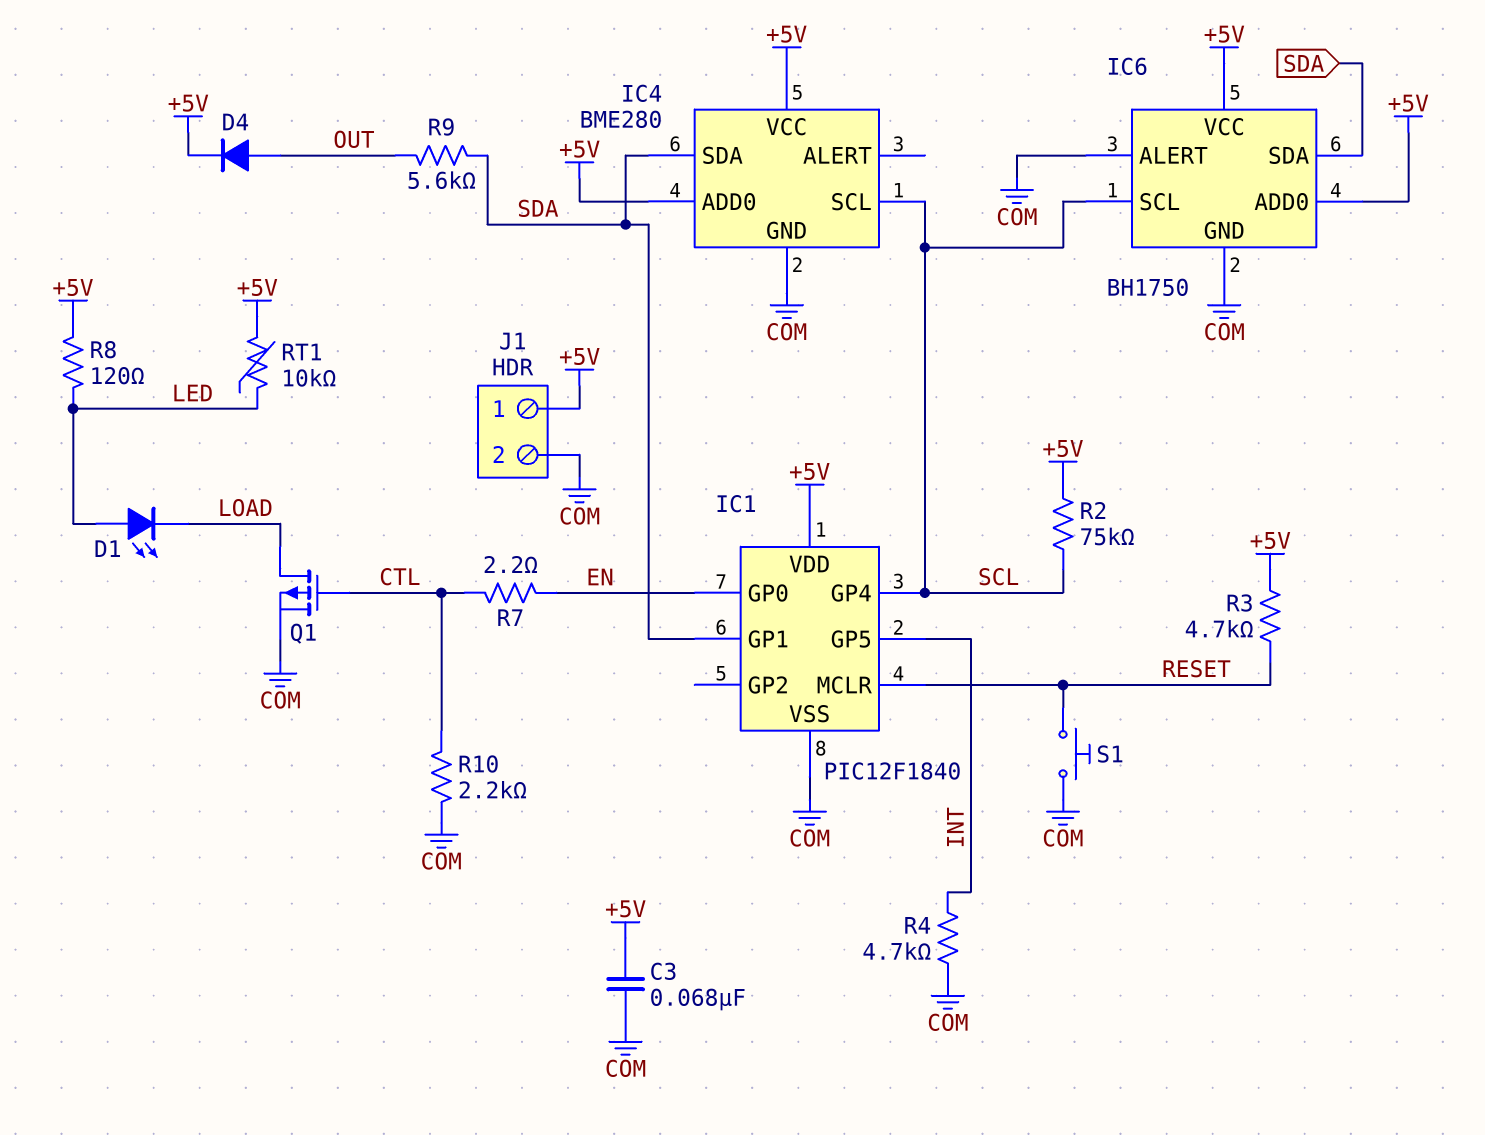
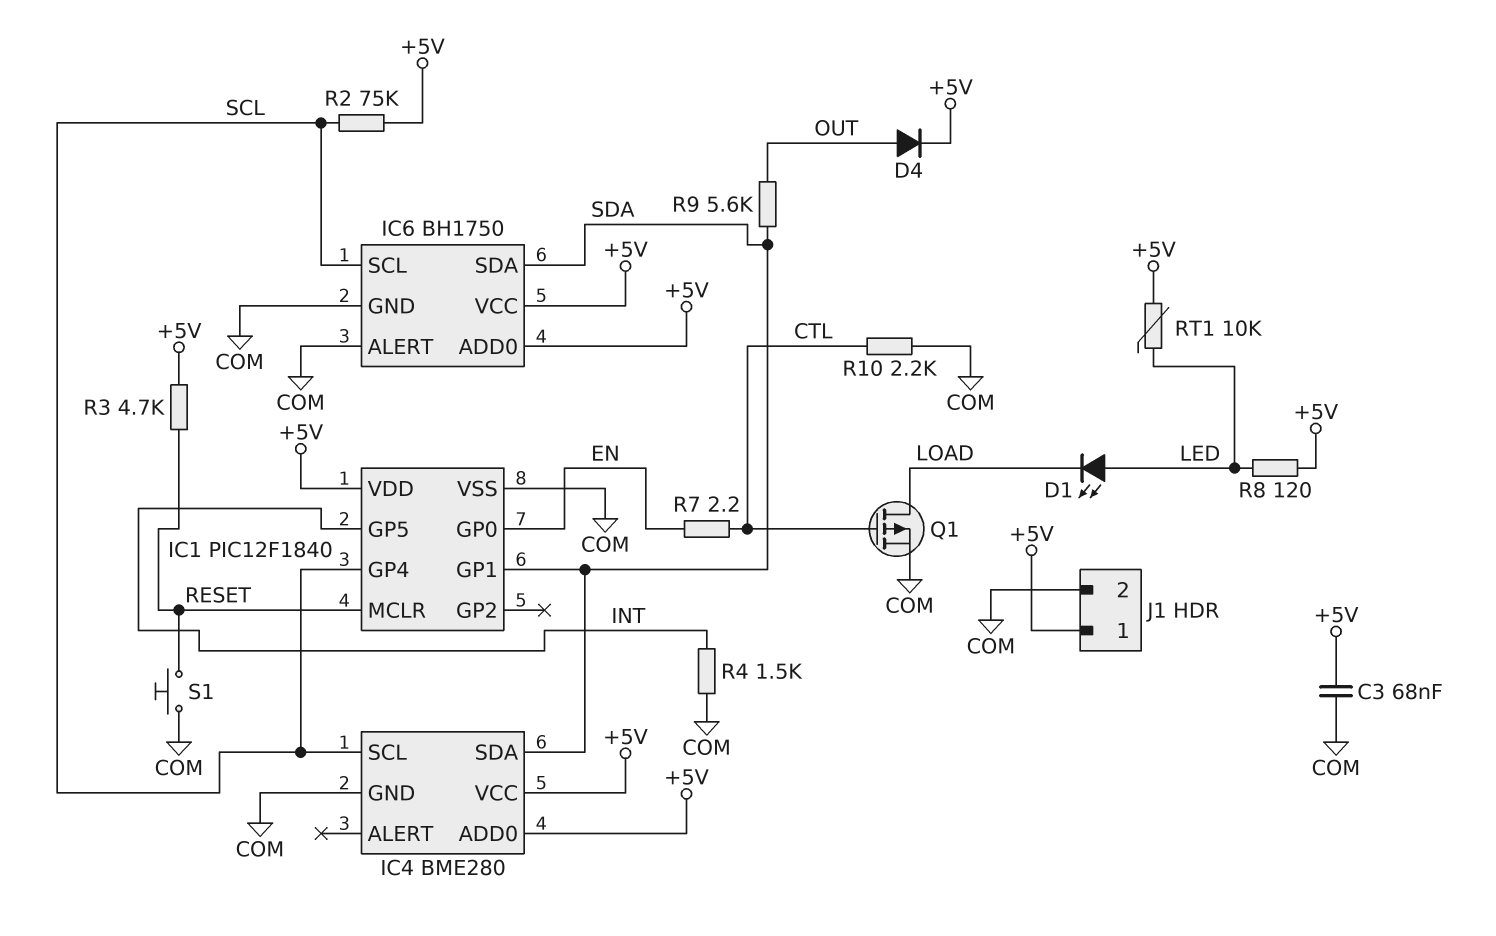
R4: 4.7k (COM, INT) -> 1.5k (COM, INT)

